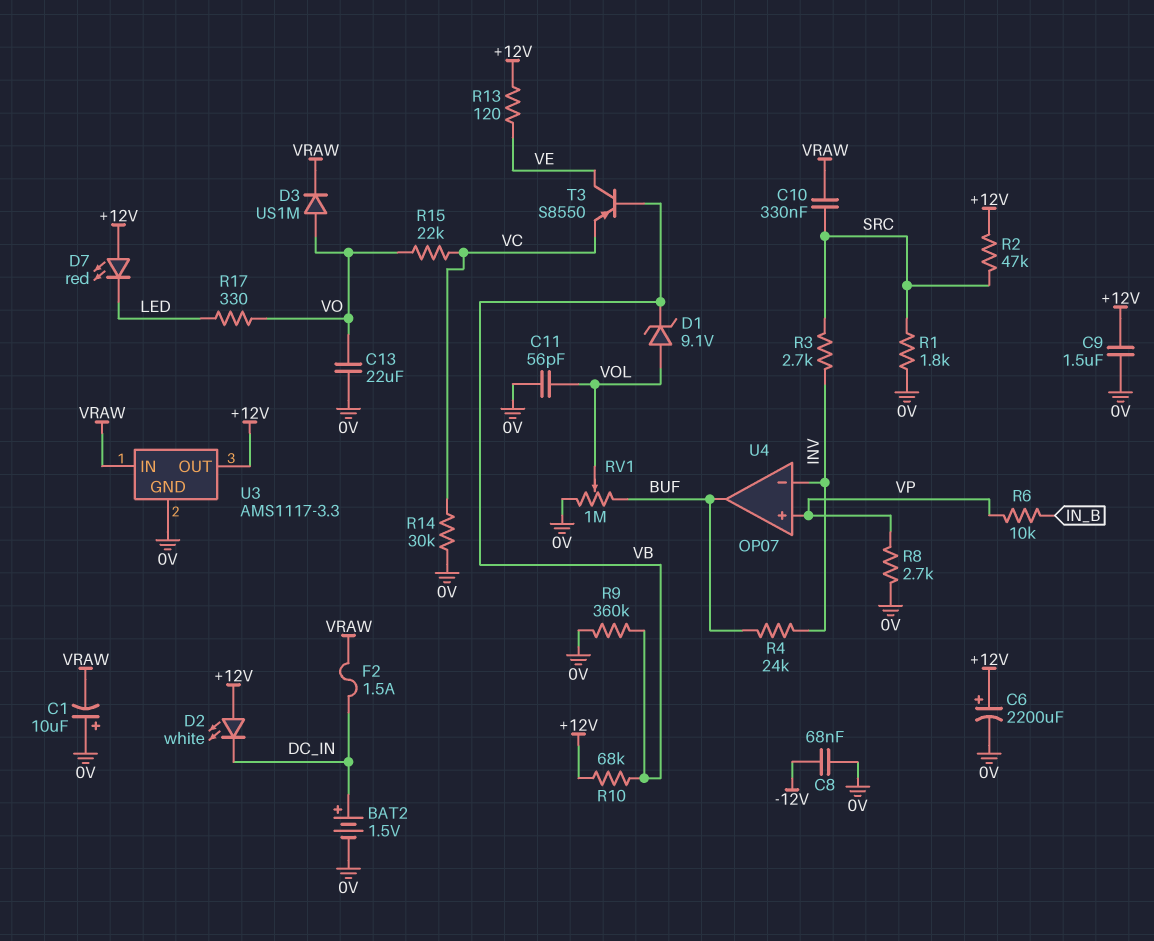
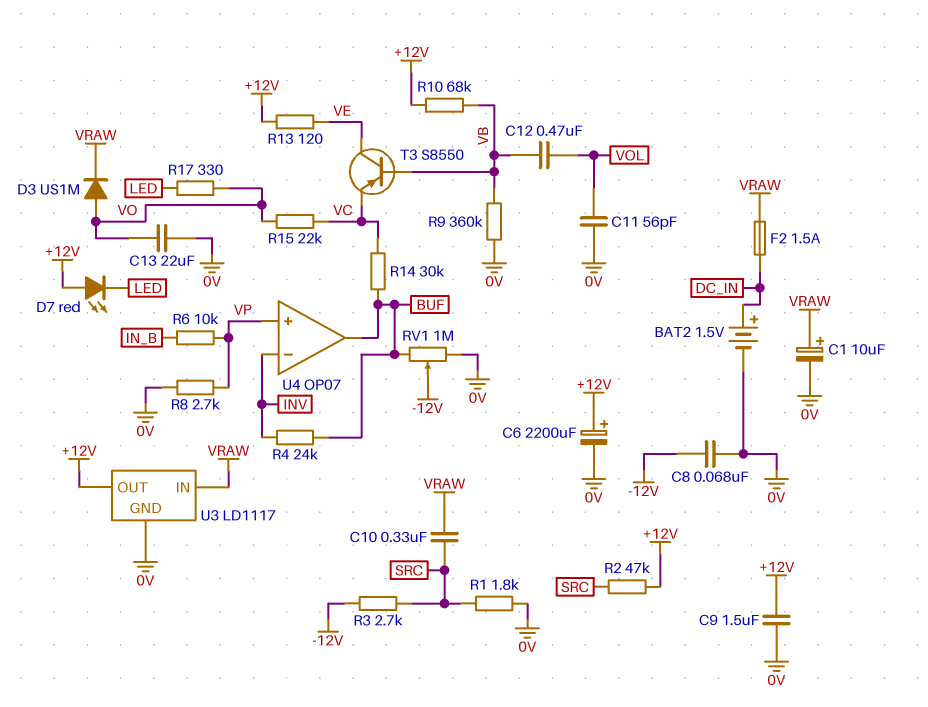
C1: 10uF (plus 0V, minus VRAW) -> 10uF (plus VRAW, minus 0V)
C12: none -> 470nF (VB, VOL)
D1: zener 9.1V (A VOL, K VB) -> none
D2: LED white (A +12V, K DC_IN) -> none
R3: 2.7k (INV, SRC) -> 2.7k (-12V, SRC)
R14: 30k (0V, VC) -> 30k (BUF, VC)
RV1: 1M (0V, BUF, wiper VOL) -> 1M (0V, BUF, wiper -12V)
U3: AMS1117-3.3 -> LD1117

